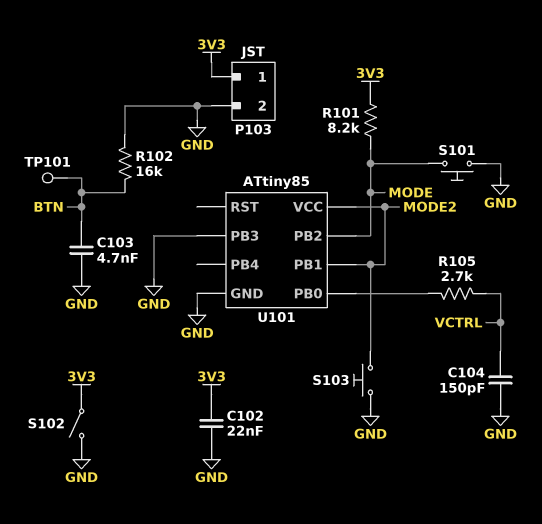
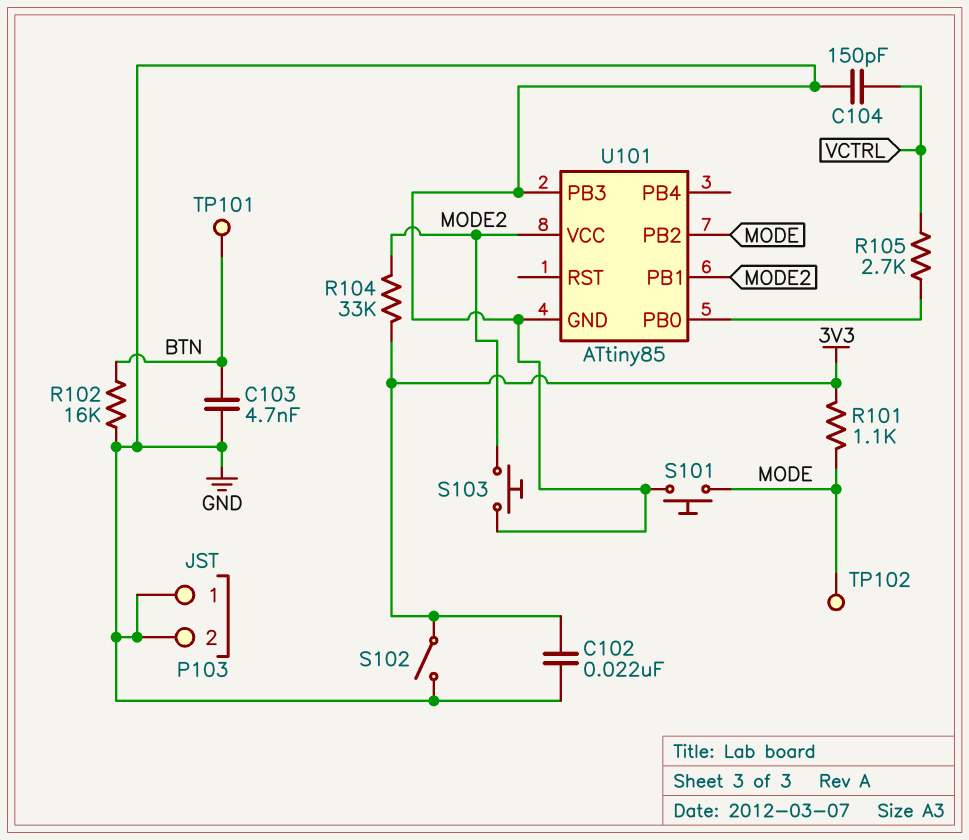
P103 pin 1: 3V3 -> GND
R101: 8.2k (3V3, MODE) -> 1.1k (3V3, MODE)
R104: none -> 33k (3V3, MODE2)
TP102: none -> test point (MODE)

